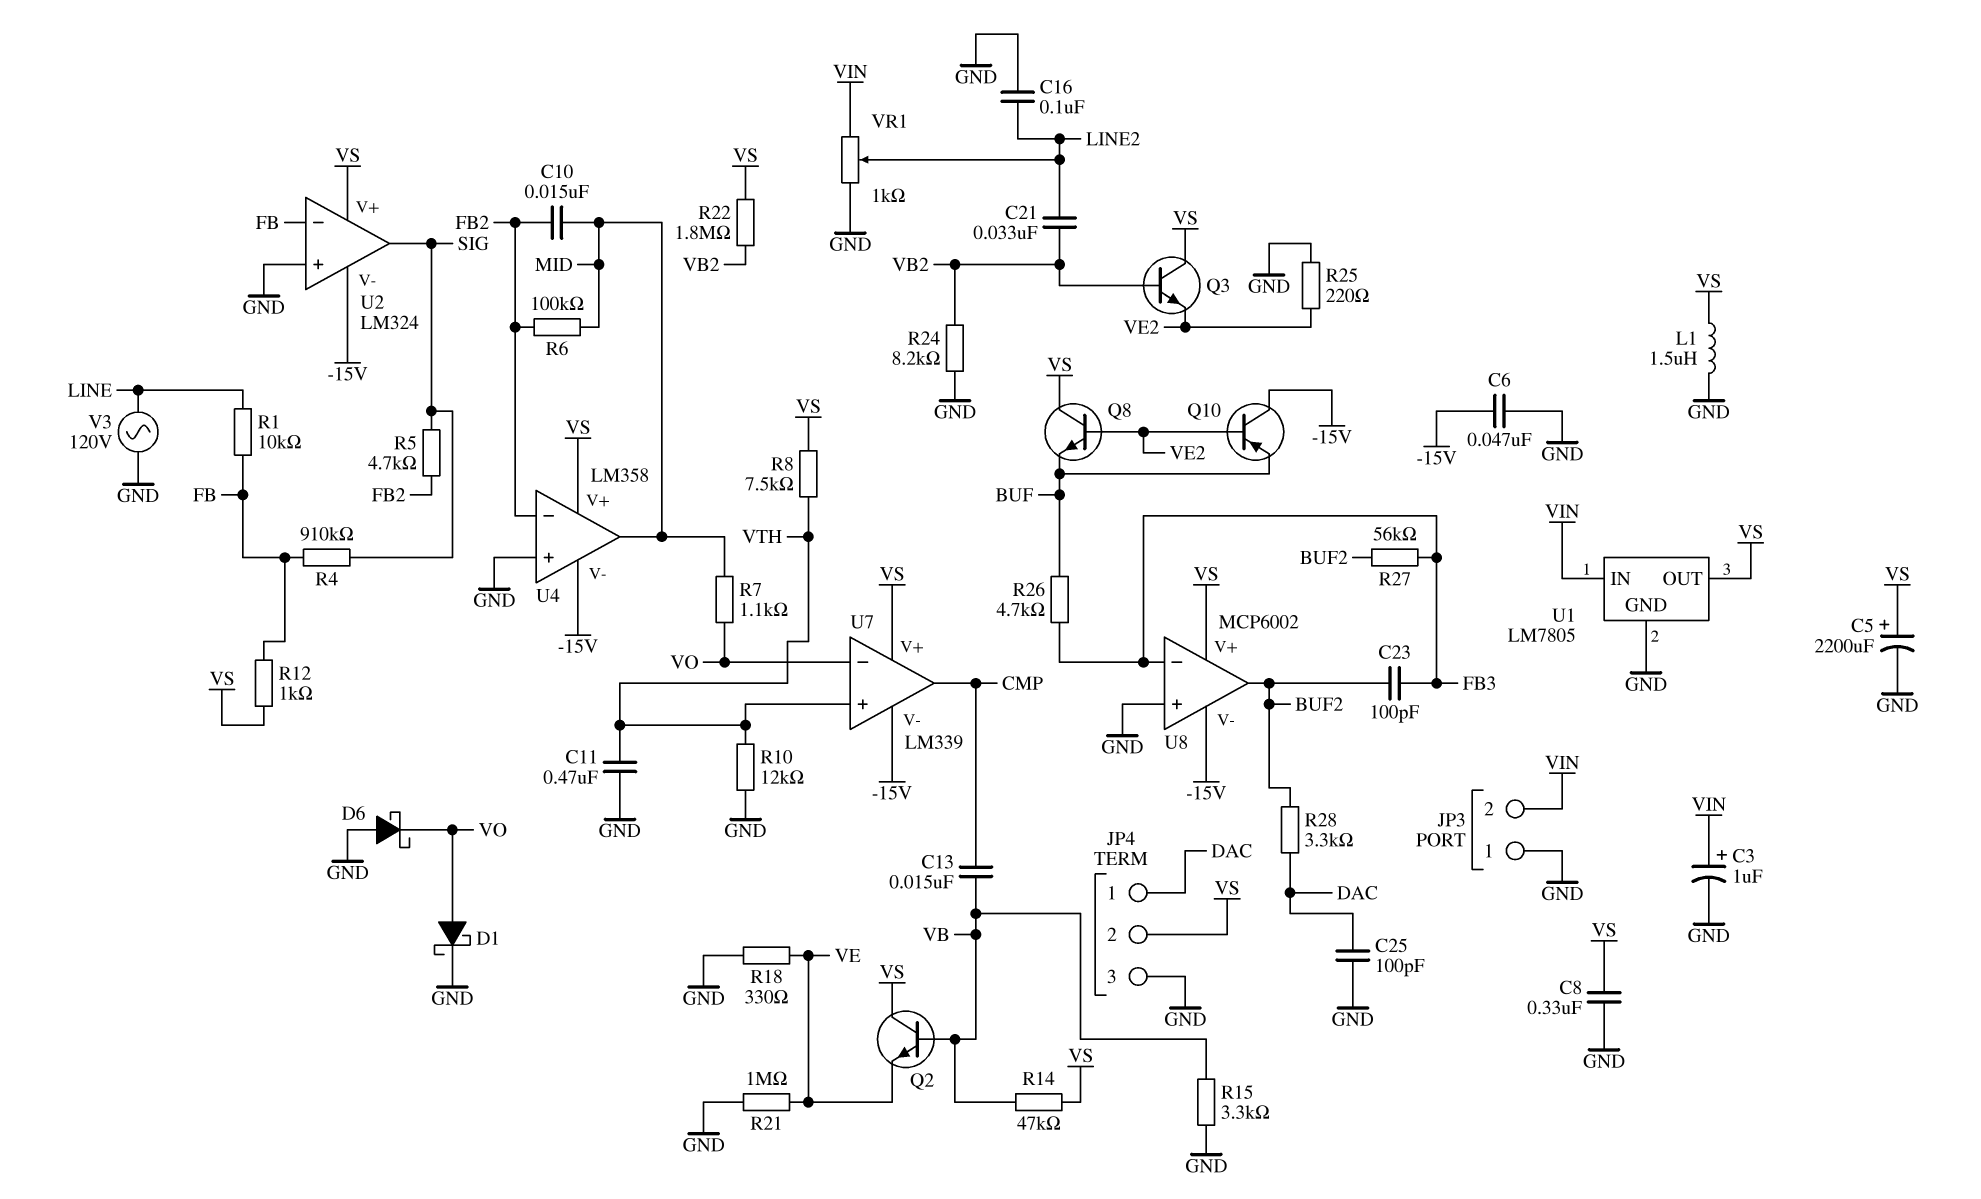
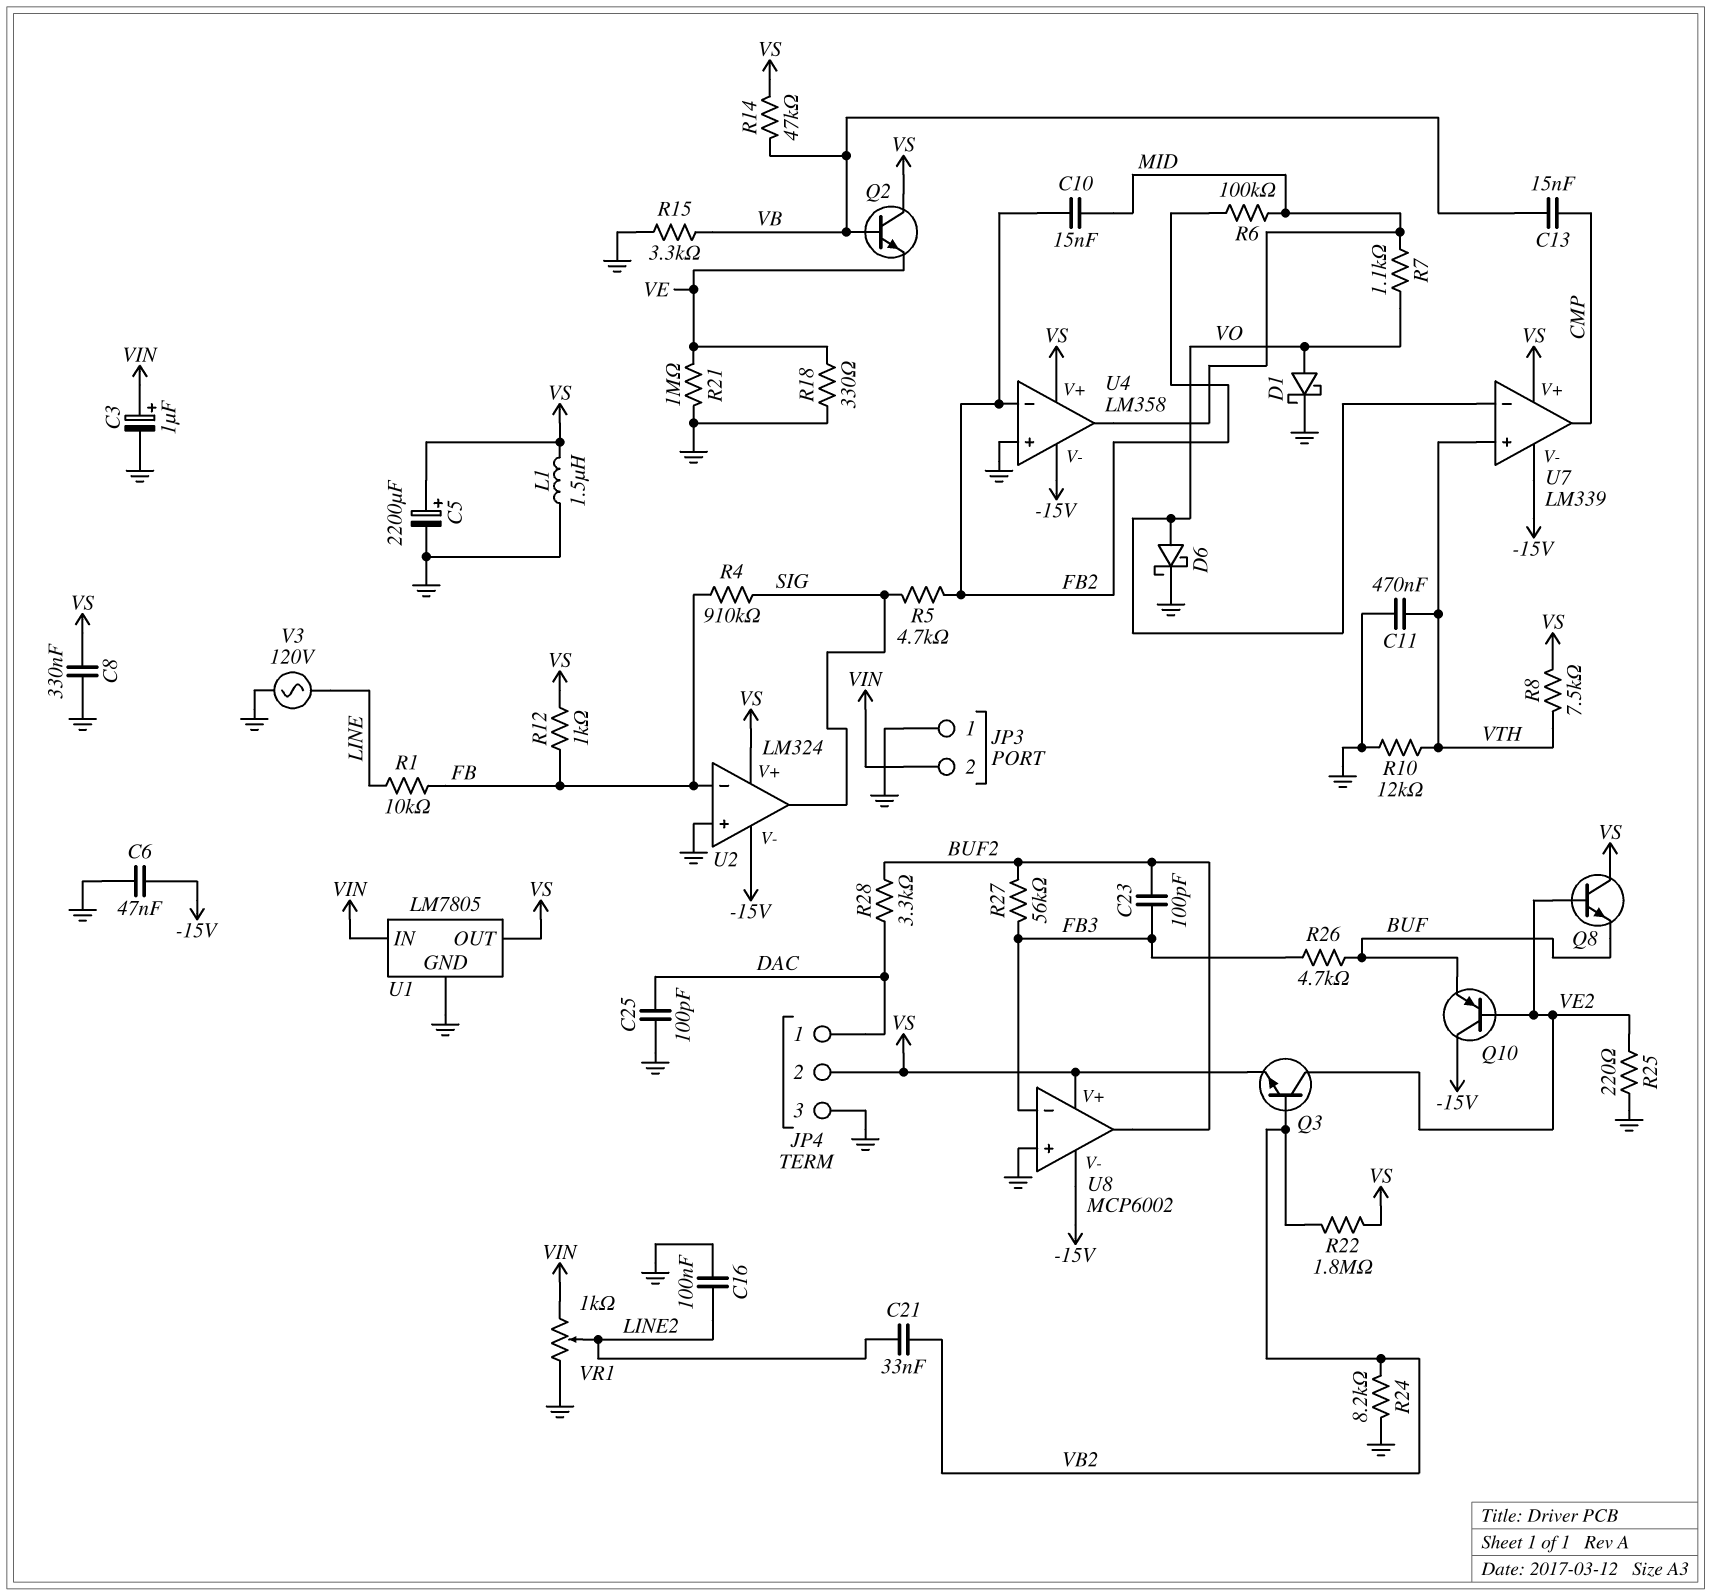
D6: schottky (A GND, K VO) -> schottky (A VO, K GND)
Q3: NPN (B VB2, C VS, E VE2) -> NPN (B VB2, C VE2, E VS)

